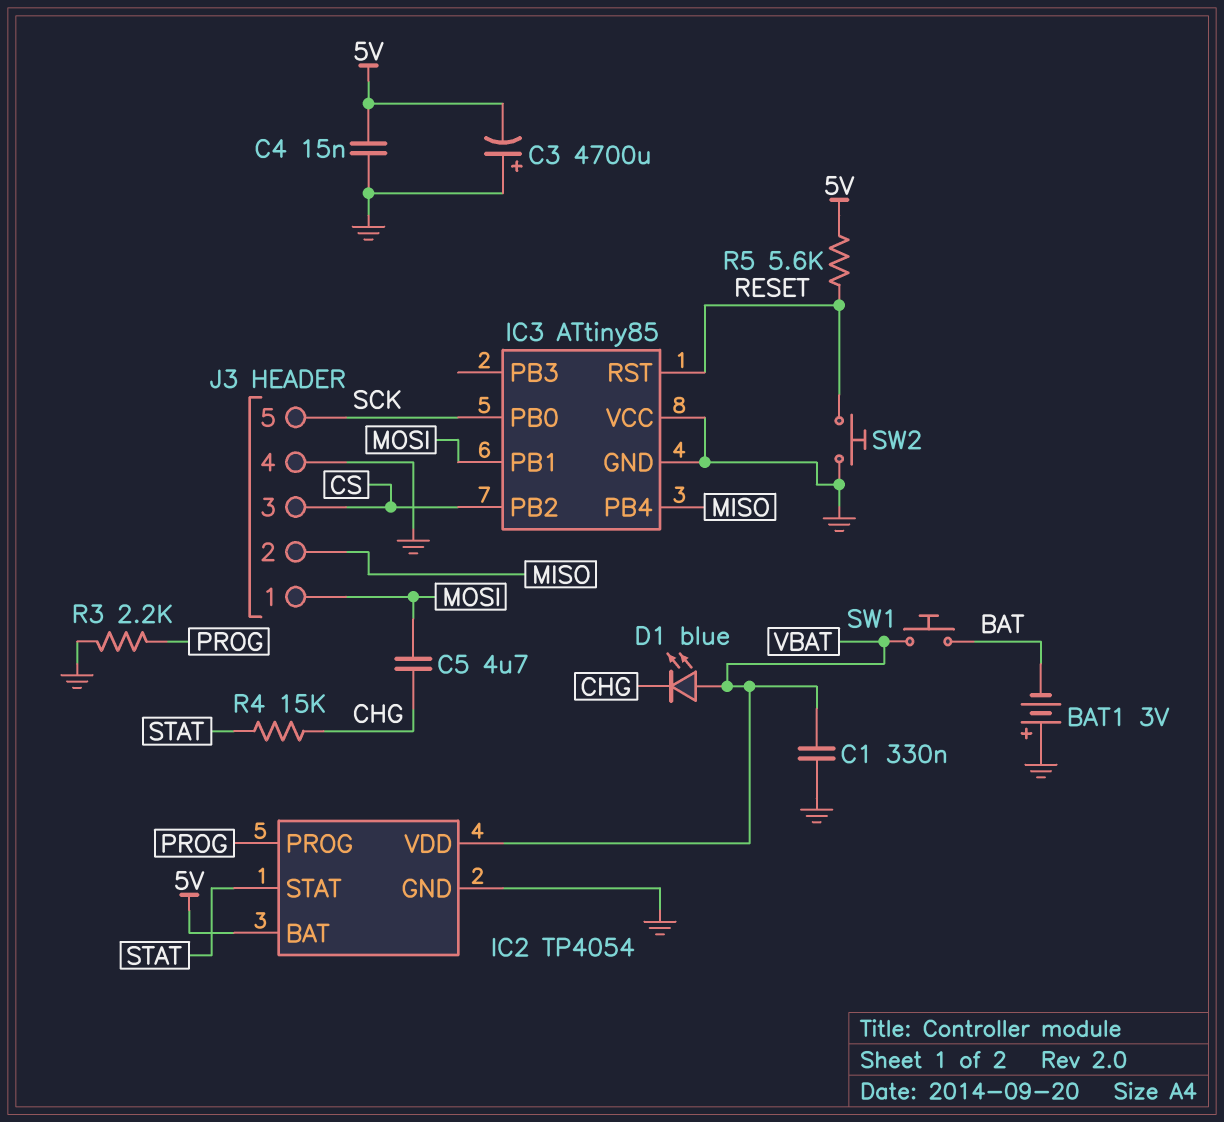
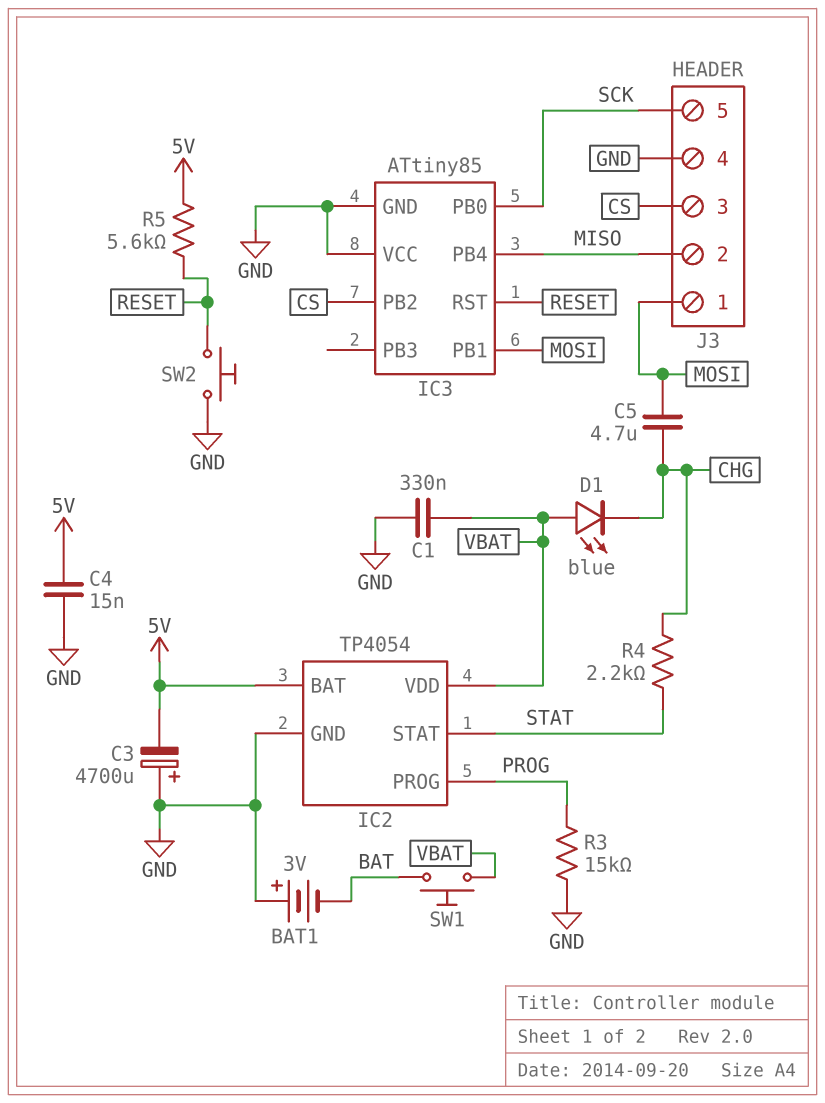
R3: 2.2k (GND, PROG) -> 15k (GND, PROG)
R4: 15k (CHG, STAT) -> 2.2k (CHG, STAT)

